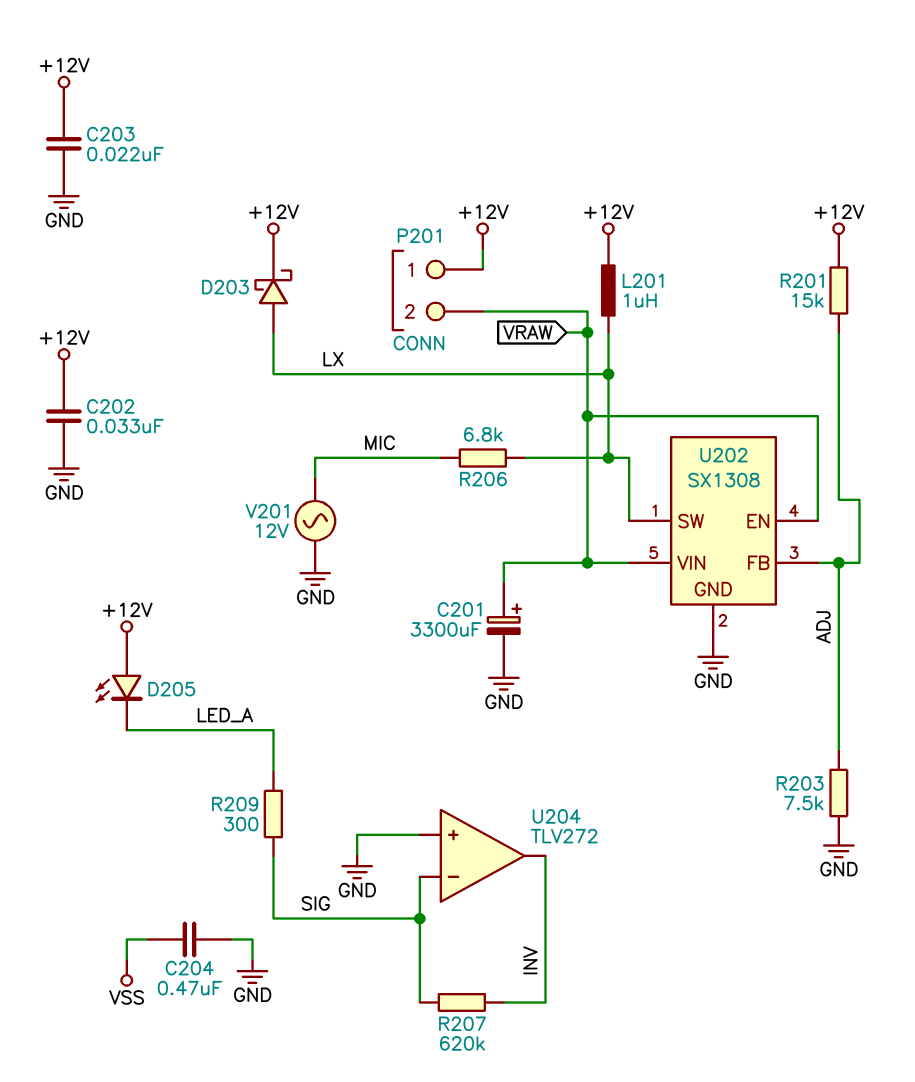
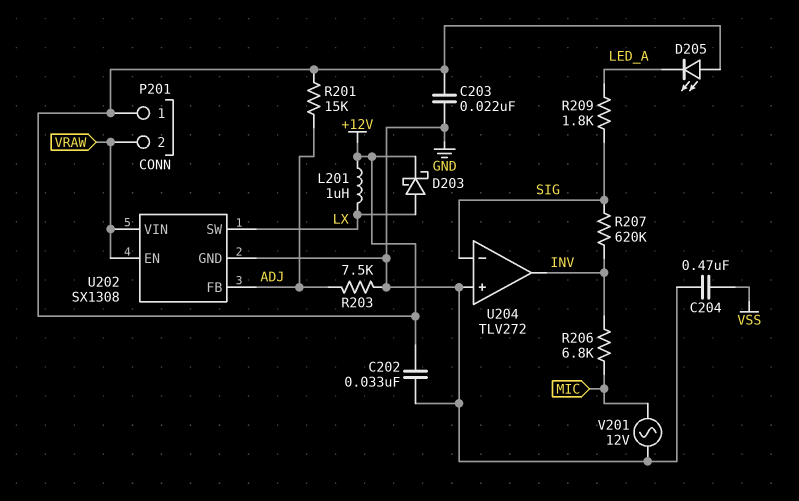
C201: 3300uF (plus VRAW, minus GND) -> none
R206: 6.8k (LX, MIC) -> 6.8k (INV, MIC)
R209: 300 (LED_A, SIG) -> 1.8k (LED_A, SIG)

